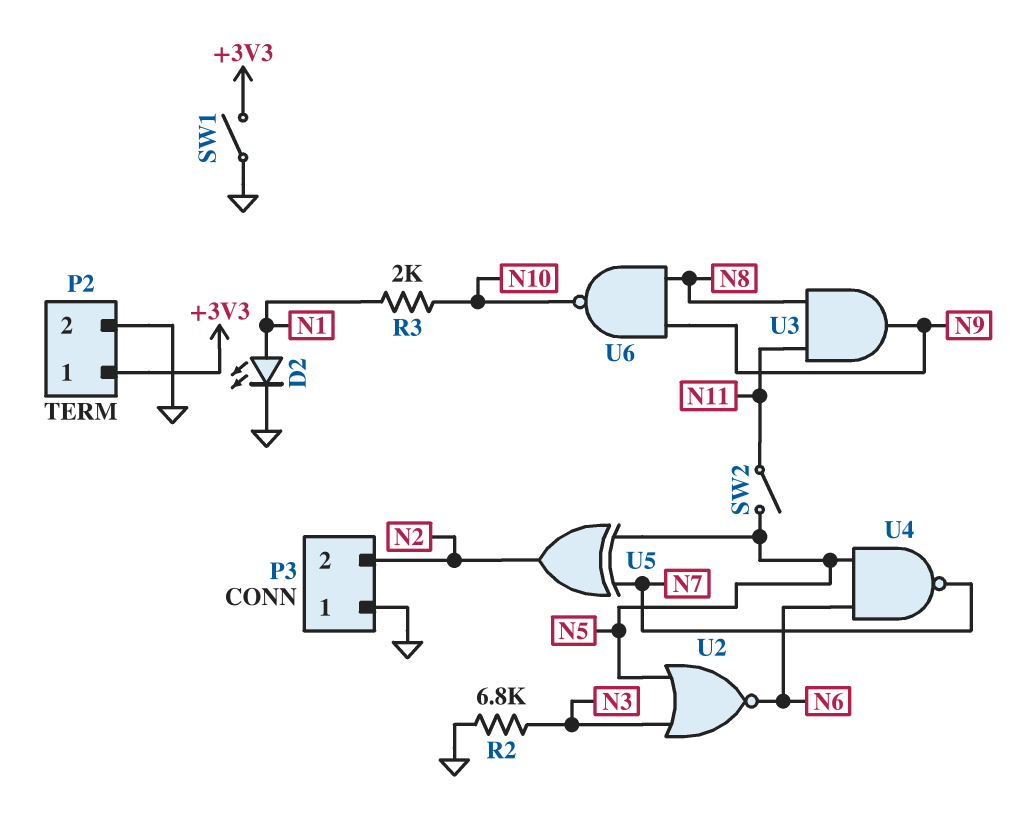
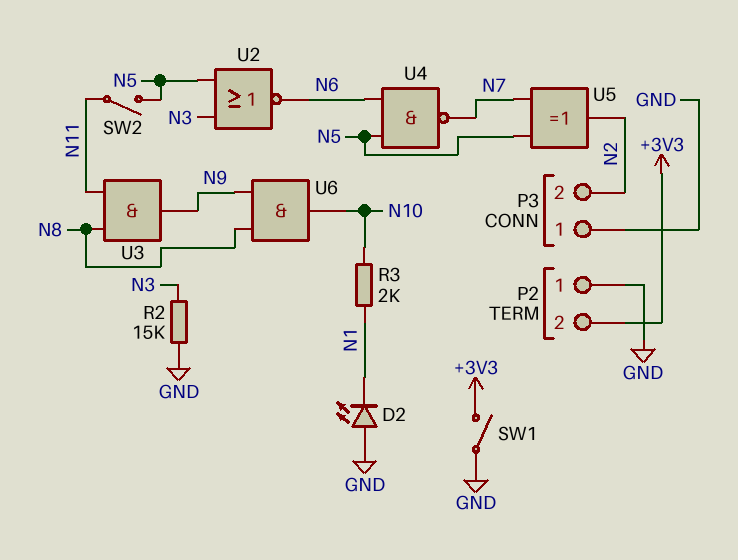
D2: LED (A N1, K GND) -> LED (A GND, K N1)
P2 pin 1: +3V3 -> GND
P2 pin 2: GND -> +3V3
R2: 6.8k (GND, N3) -> 15k (GND, N3)
U6: NAND (in N8, in N9, out N10) -> AND (in N8, in N9, out N10)

